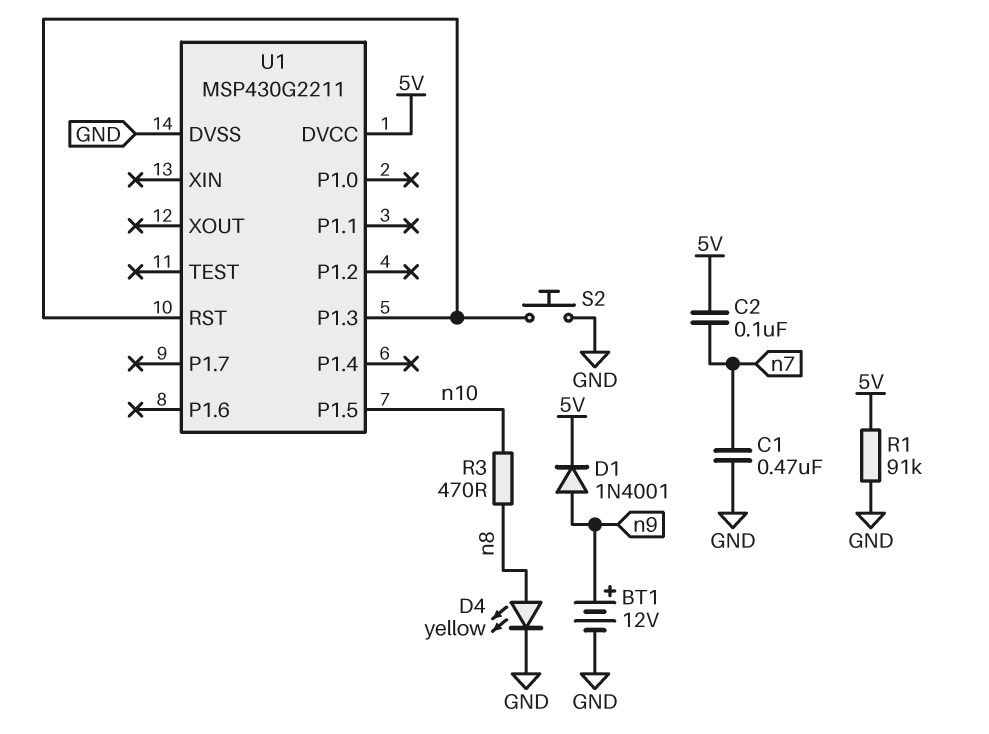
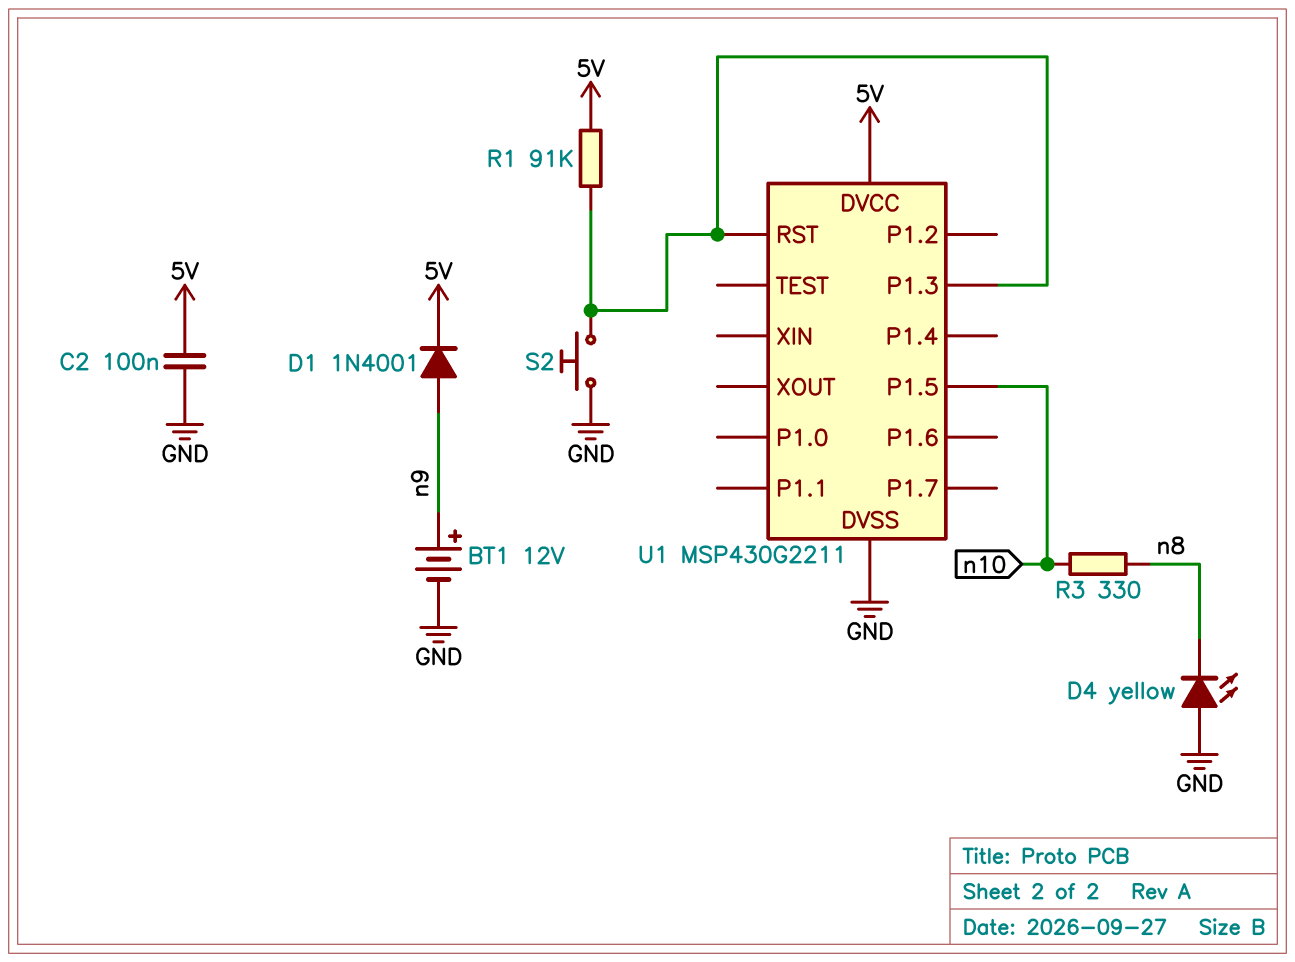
C1: 470nF (GND, n7) -> none
C2: 100nF (5V, n7) -> 100nF (5V, GND)
D4: LED yellow (A n8, K GND) -> LED yellow (A GND, K n8)
R1: 91k (5V, GND) -> 91k (5V, U1/P1.3)
R3: 470 (n8, n10) -> 330 (n8, n10)

